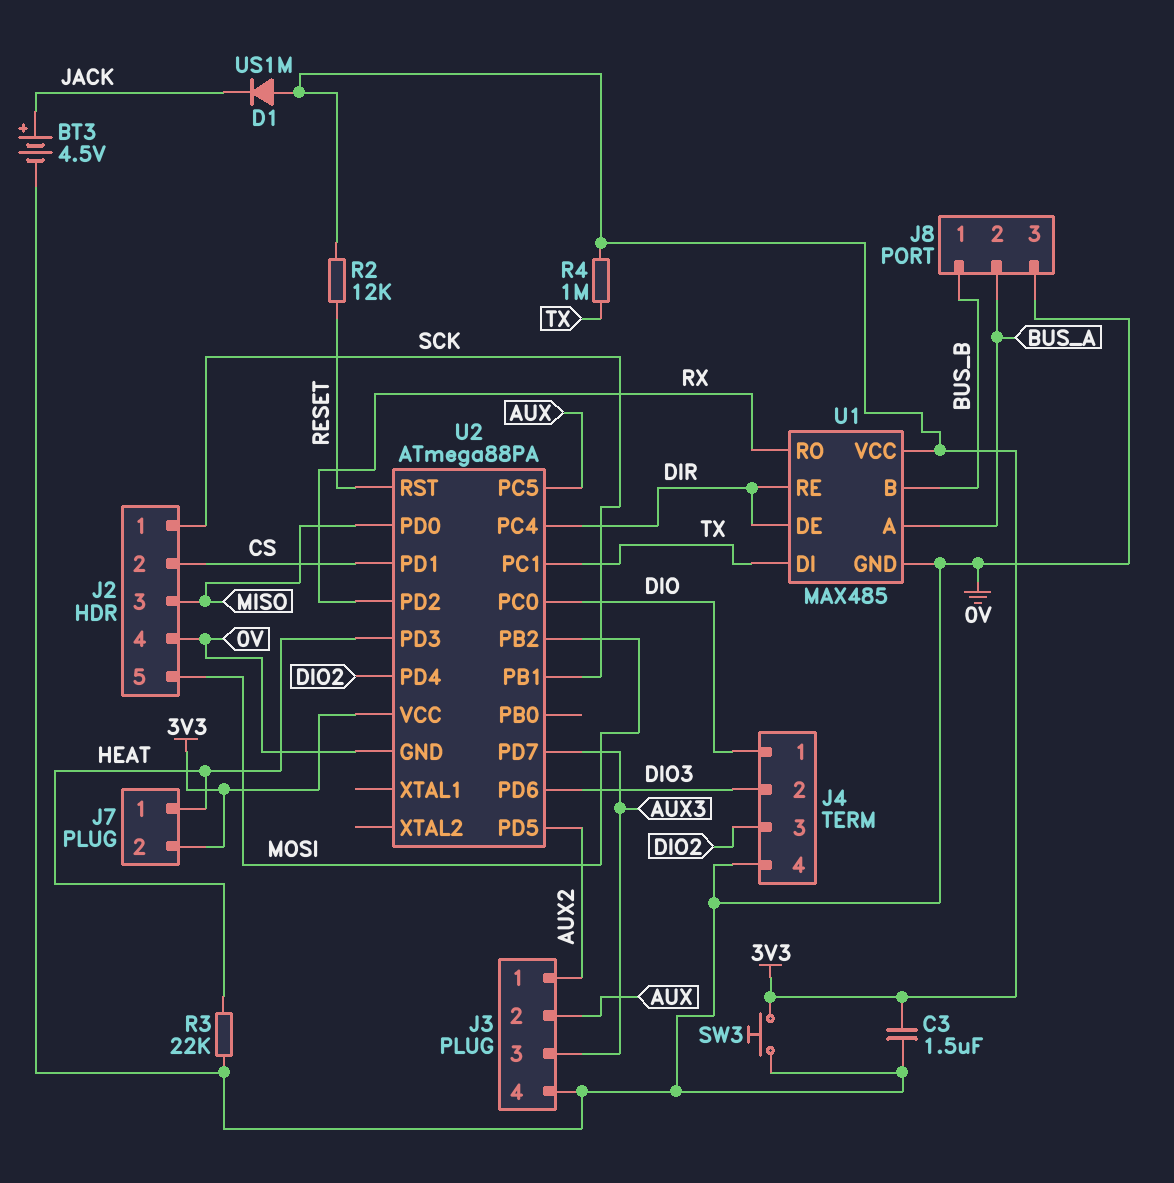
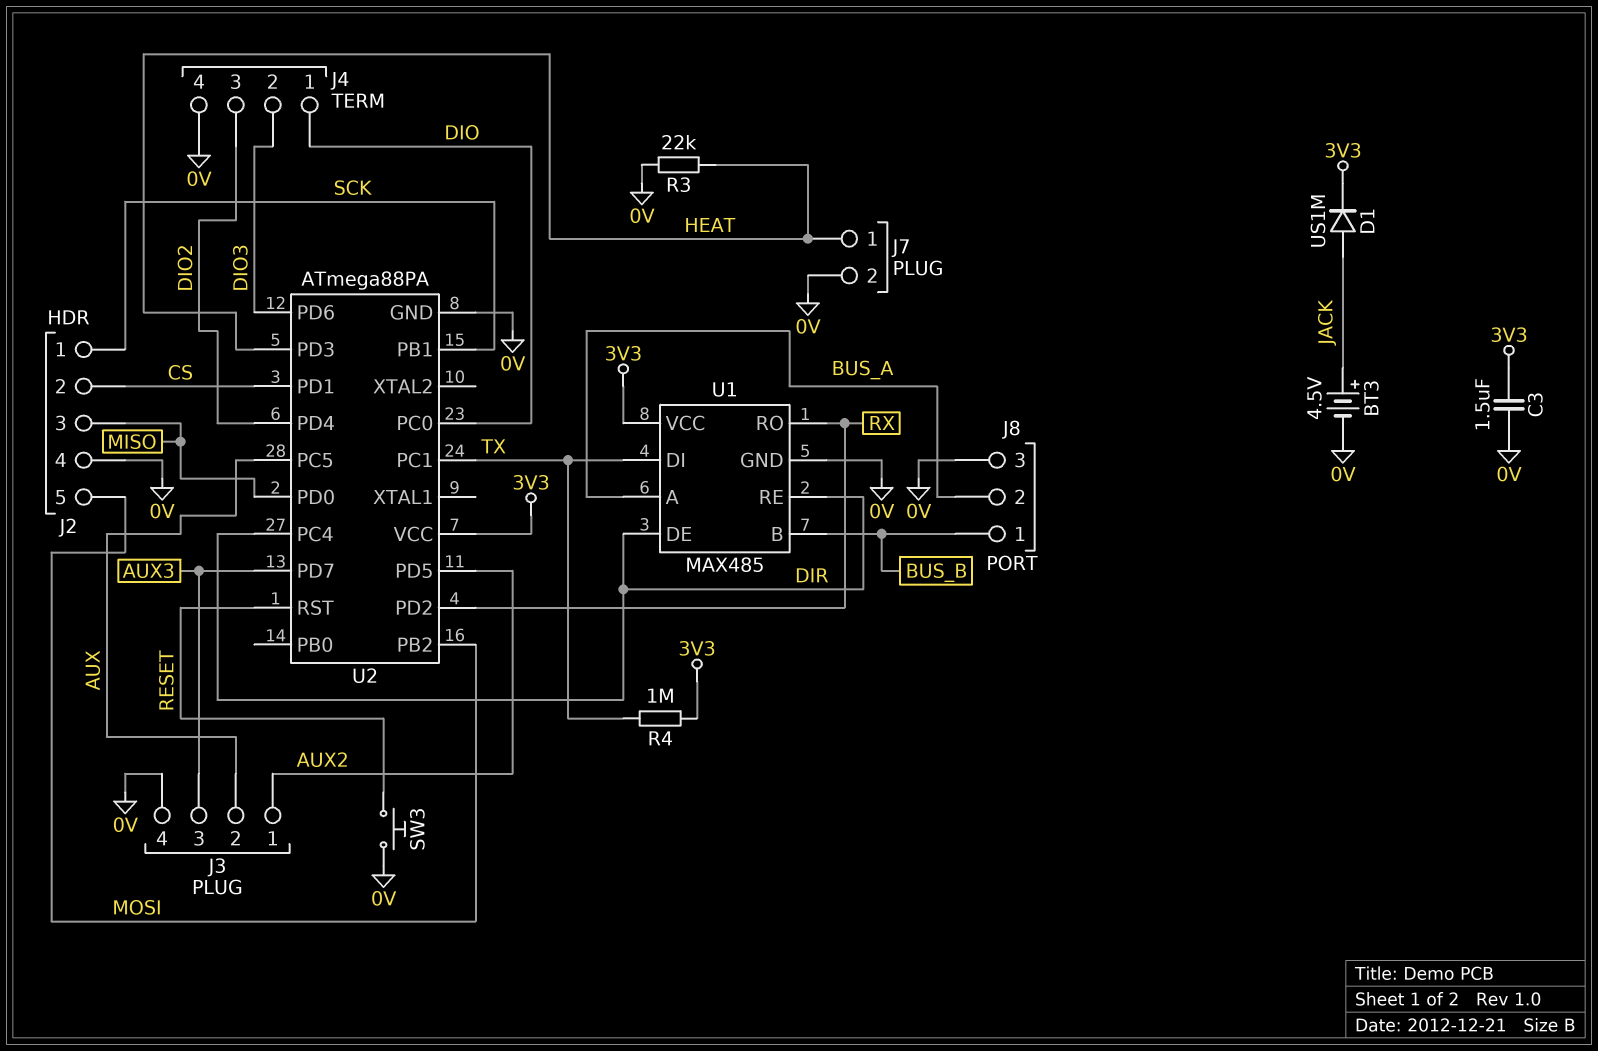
D1: diode US1M (A 3V3, K JACK) -> diode US1M (A JACK, K 3V3)
J7 pin 2: 3V3 -> 0V
R2: 12k (3V3, RESET) -> none
SW3: button (0V, 3V3) -> button (0V, RESET)

